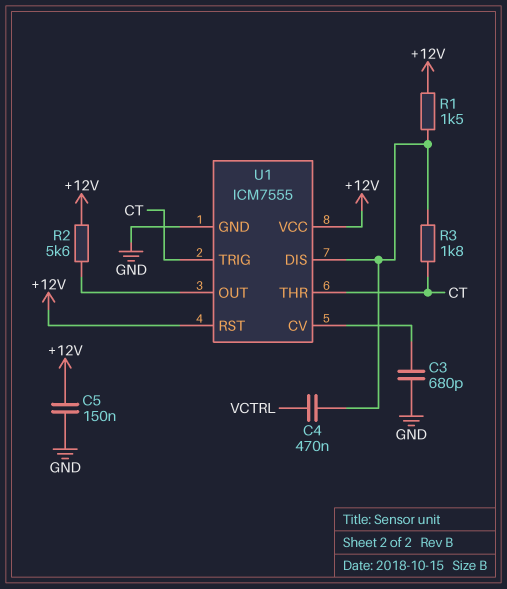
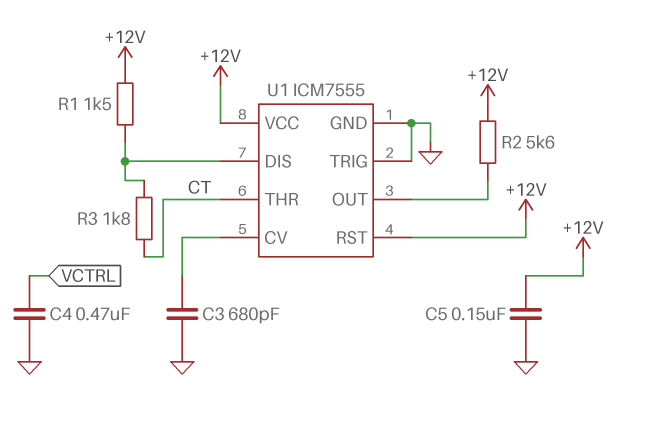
C4: 470nF (U1/DIS, VCTRL) -> 470nF (GND, VCTRL)
U1 pin TRIG: CT -> GND

